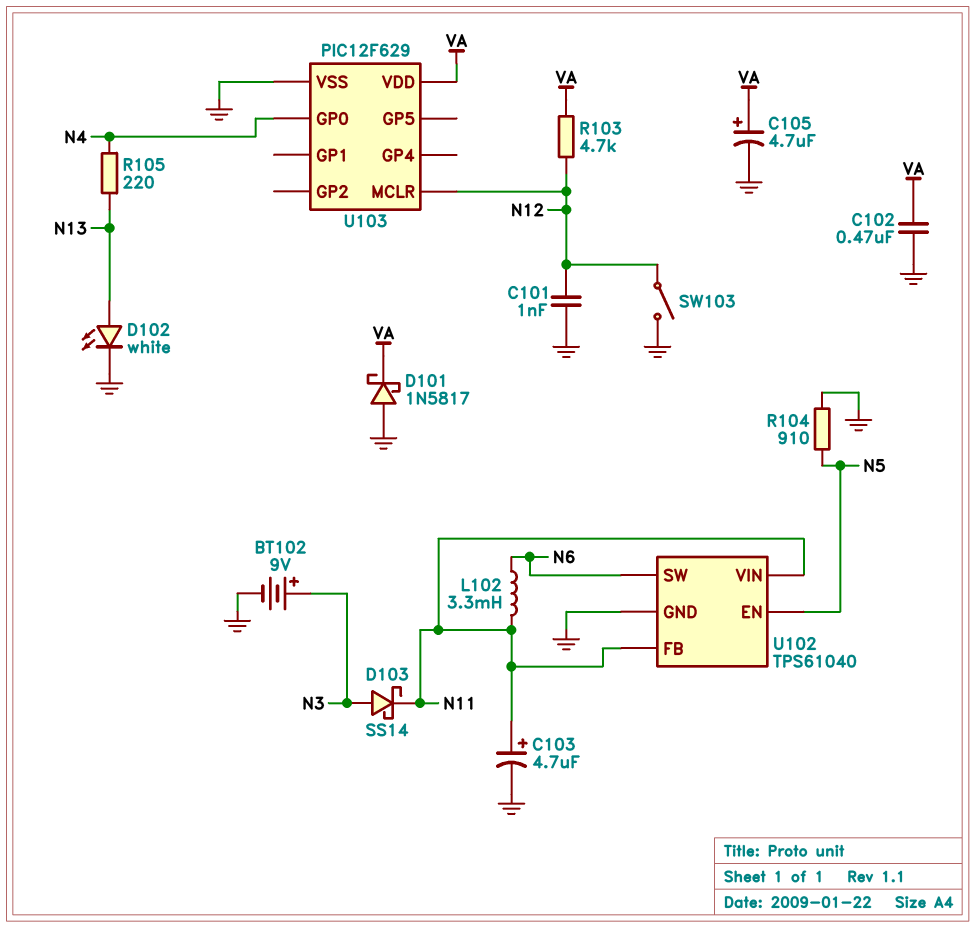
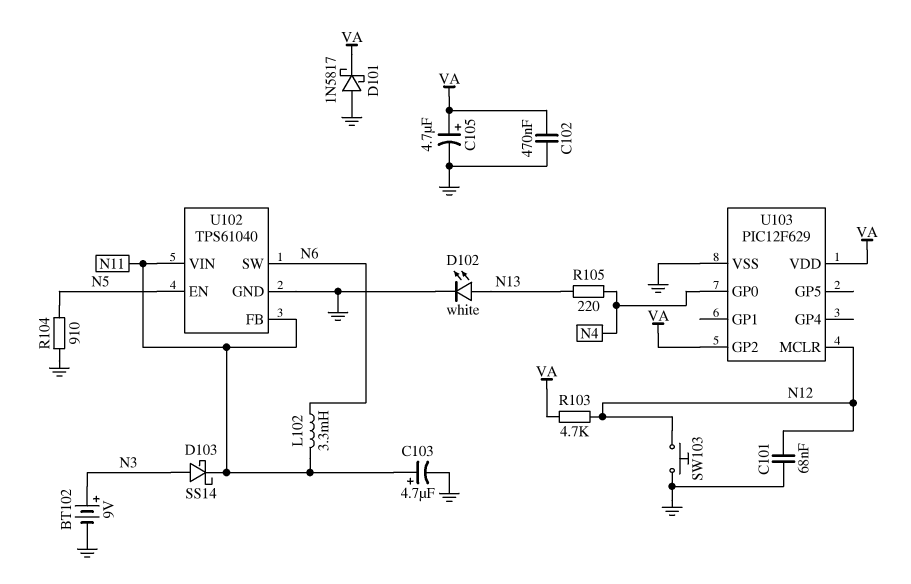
C101: 1nF (GND, N12) -> 68nF (GND, N12)
SW103: switch (GND, N12) -> button (GND, N12)
U103 pin GP2: none -> VA

